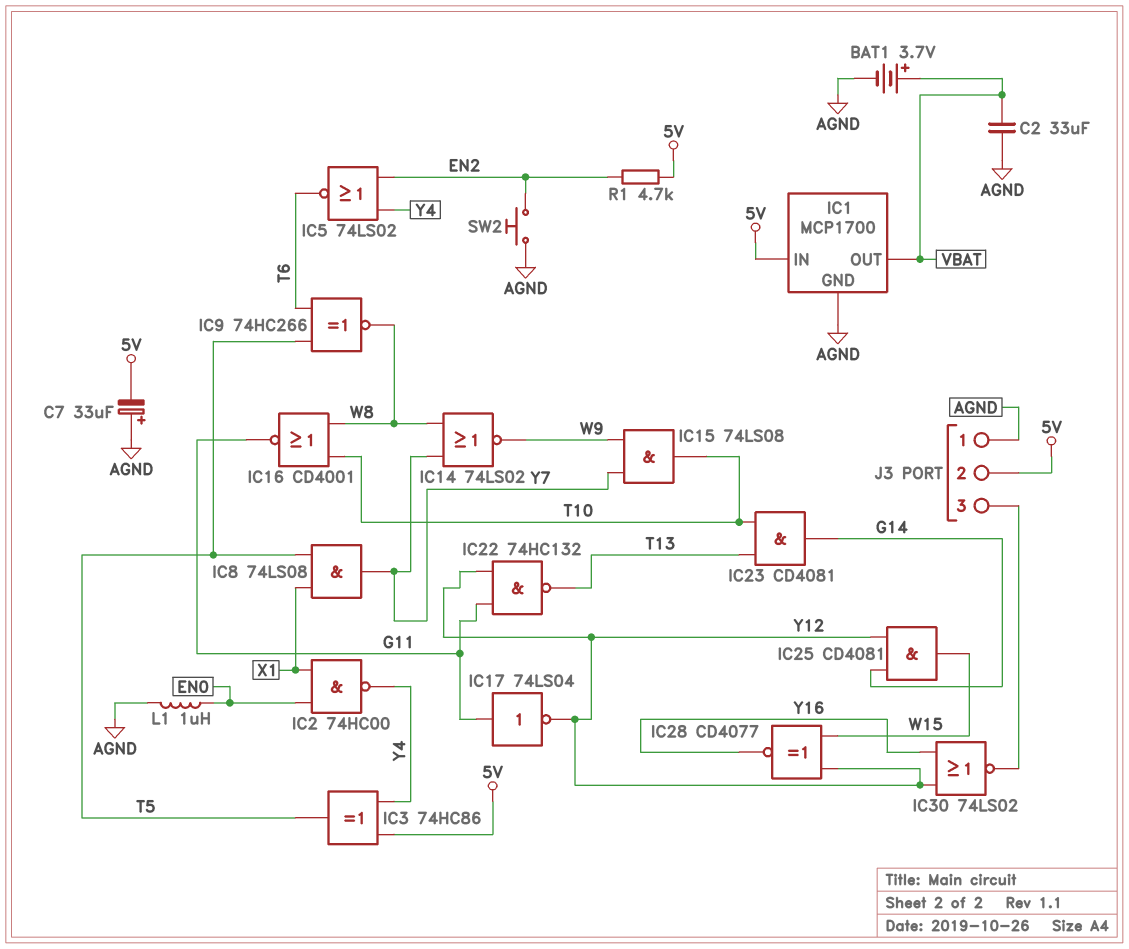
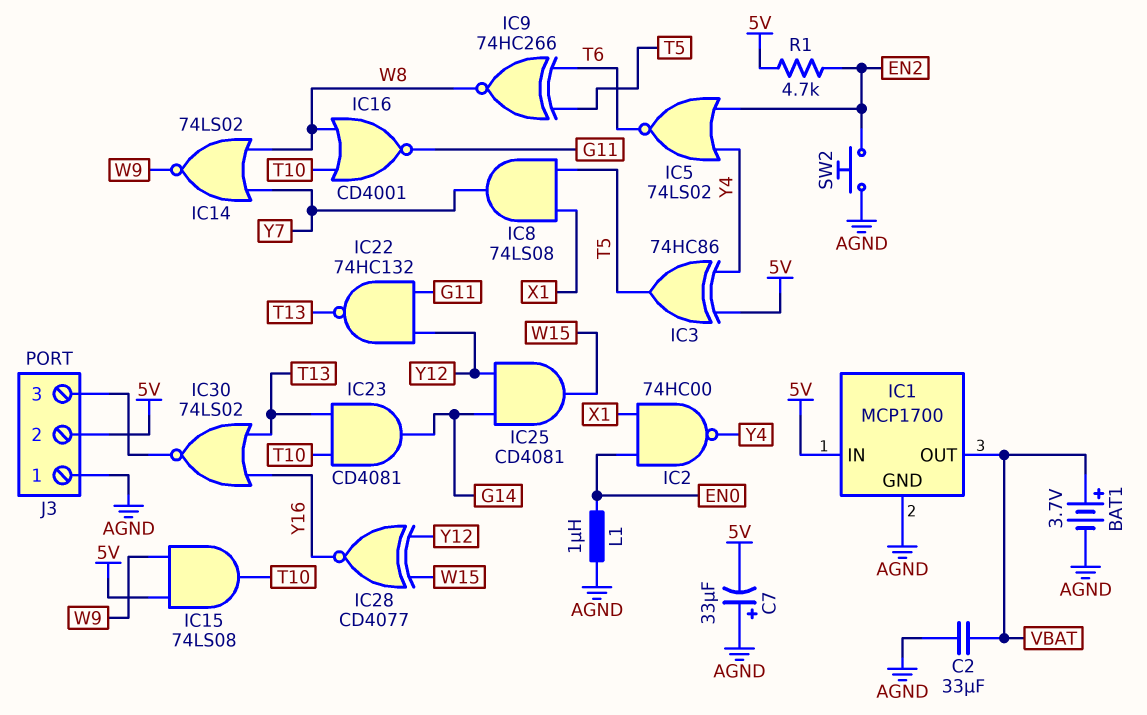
IC15: AND 74LS08 (in W9, in Y7, out T10) -> AND 74LS08 (in 5V, in W9, out T10)
IC17: NOT 74LS04 (in G11, out Y12) -> none
IC30: NOR 74LS02 (in Y12, in Y16, out J3/3) -> NOR 74LS02 (in T13, in Y16, out J3/3)

